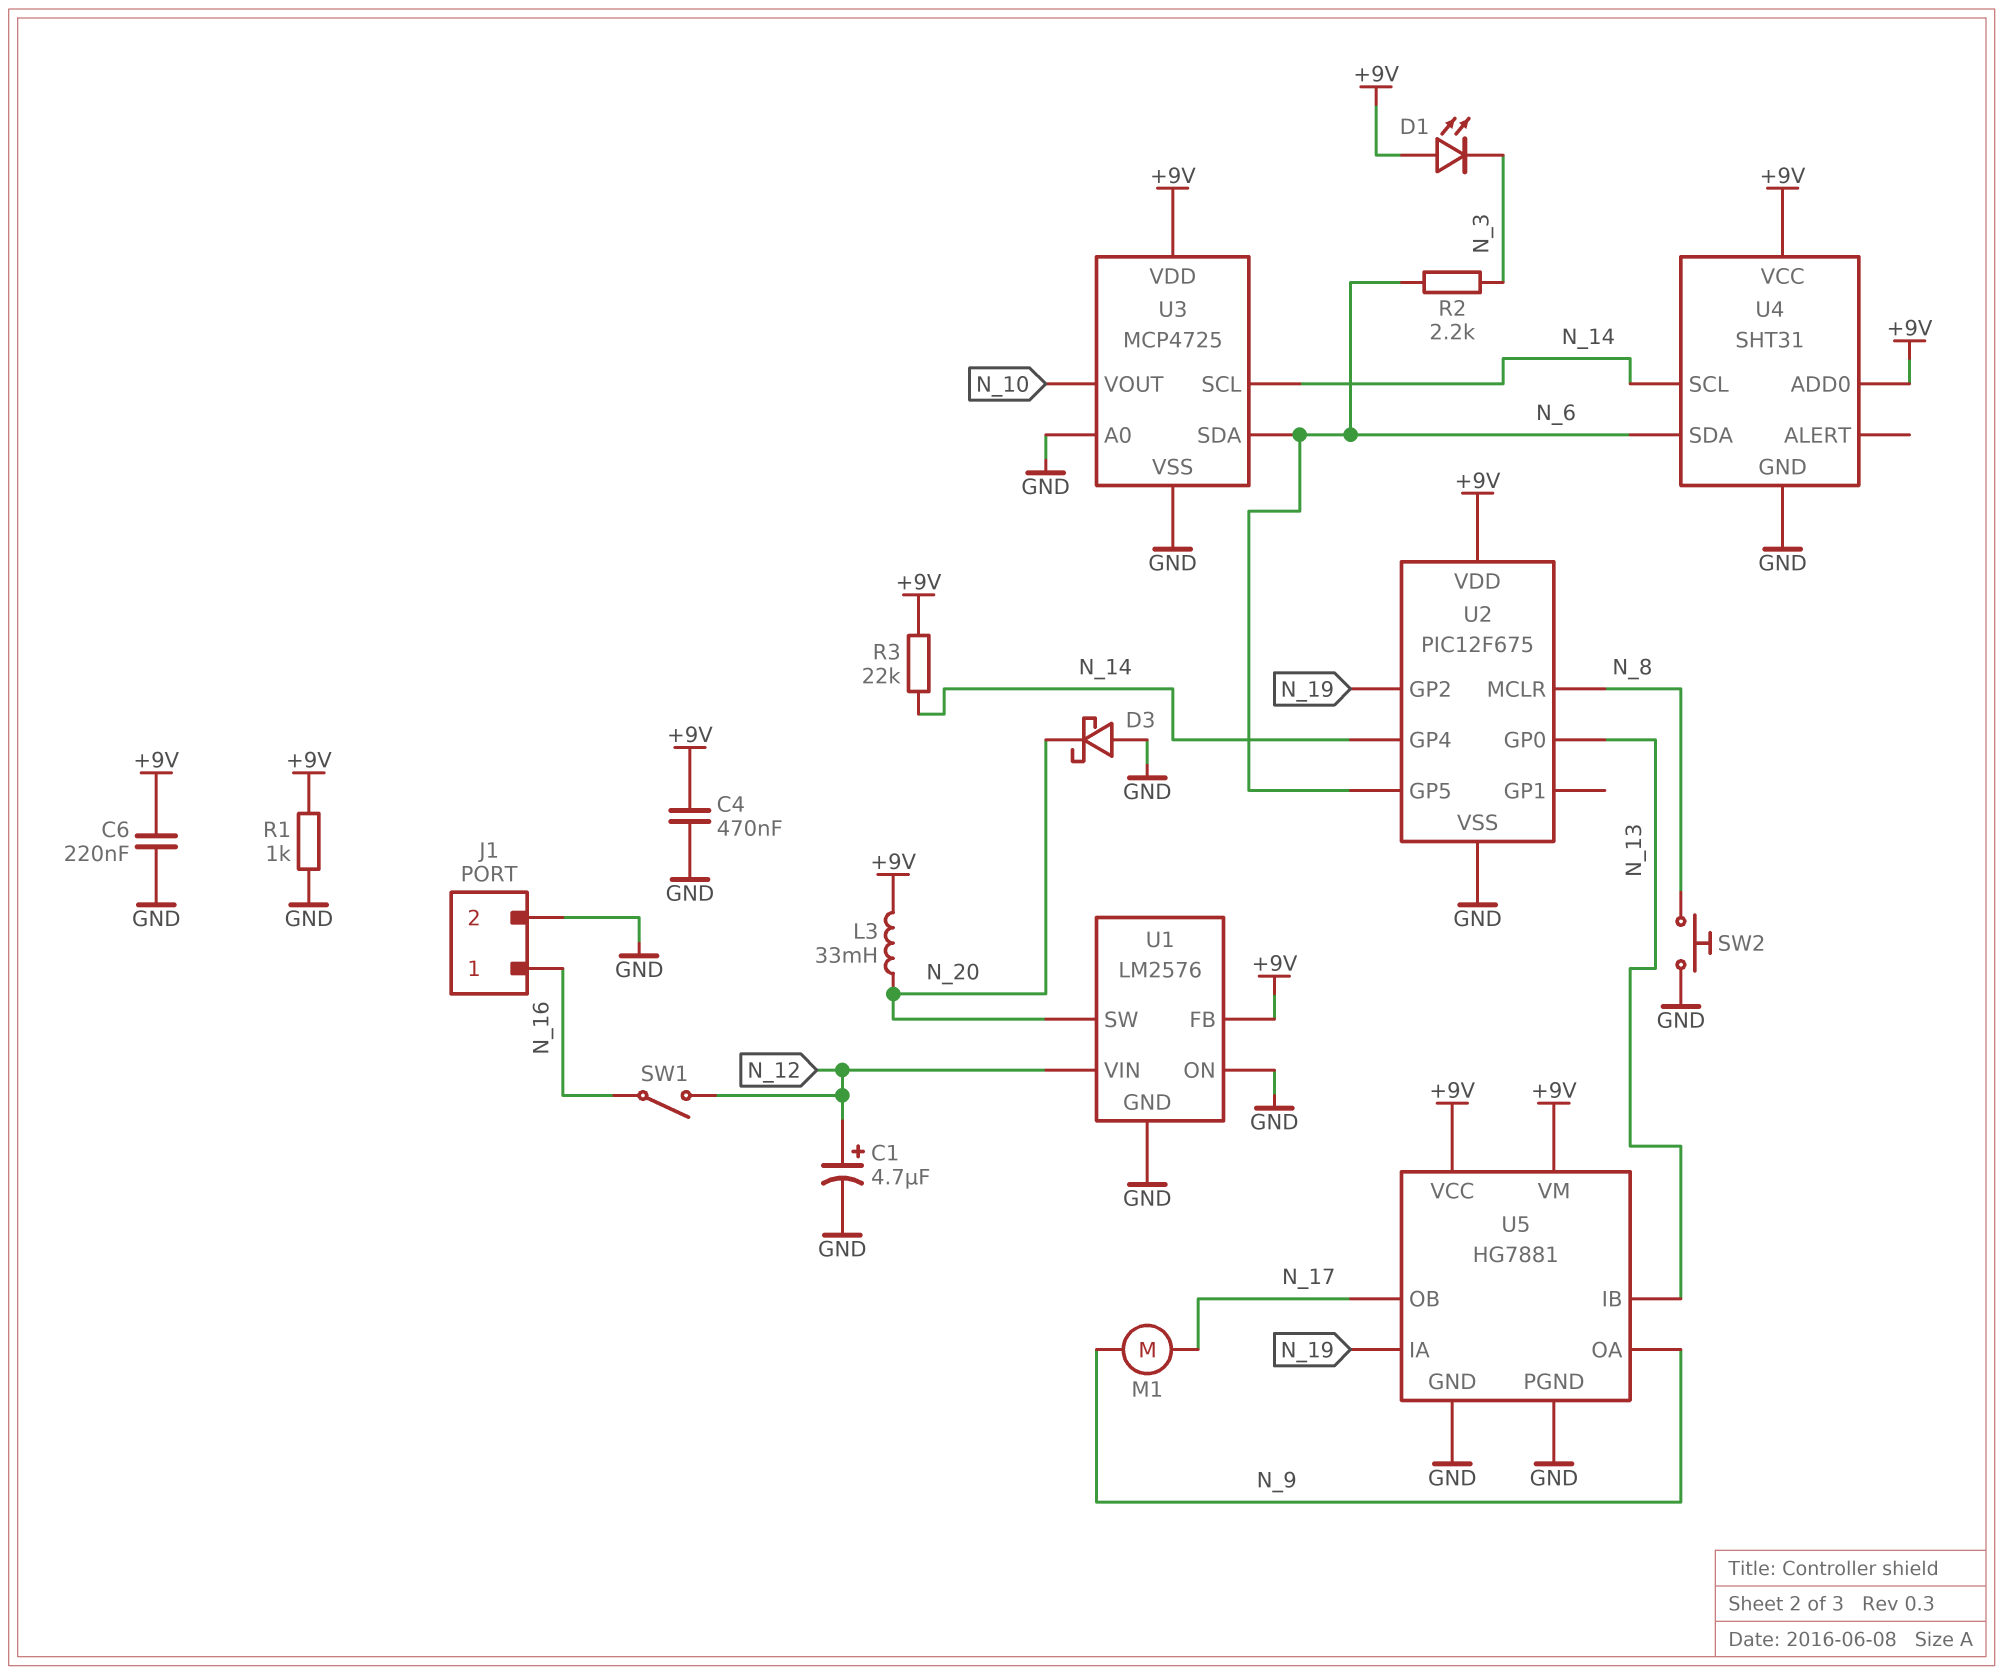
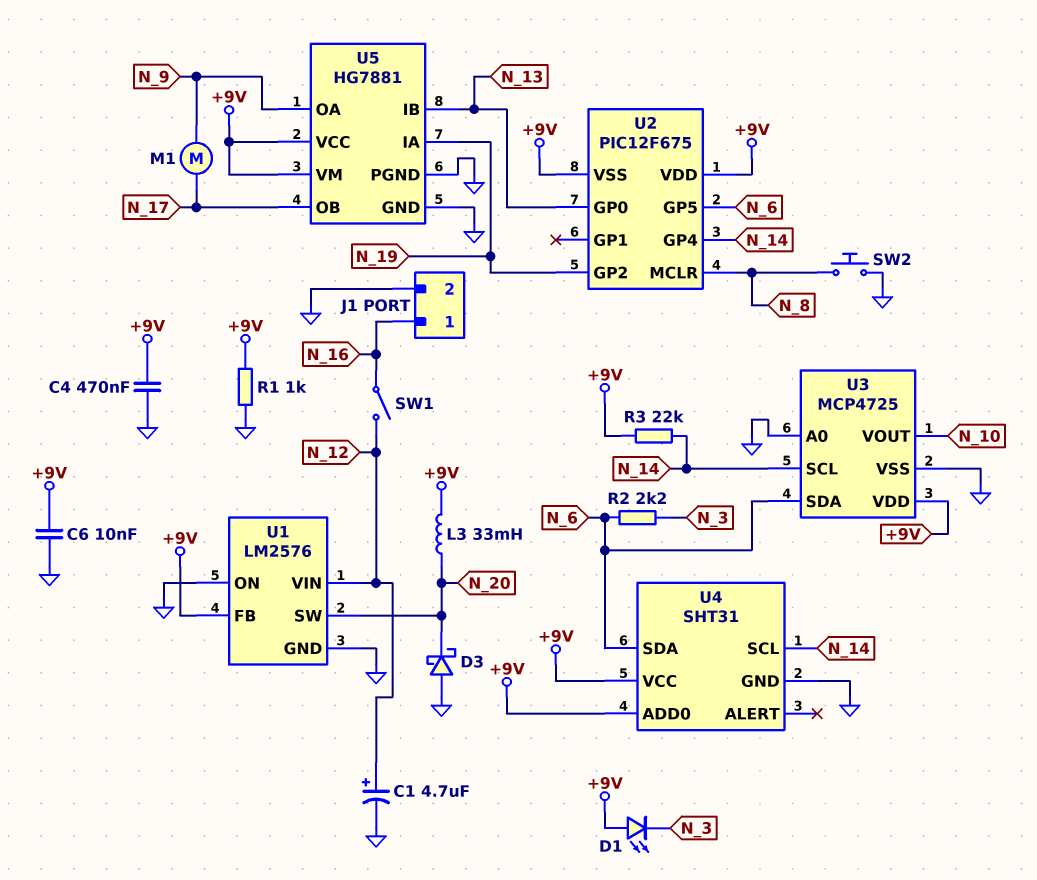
C6: 220nF (+9V, GND) -> 10nF (+9V, GND)
U2 pin VSS: GND -> +9V

